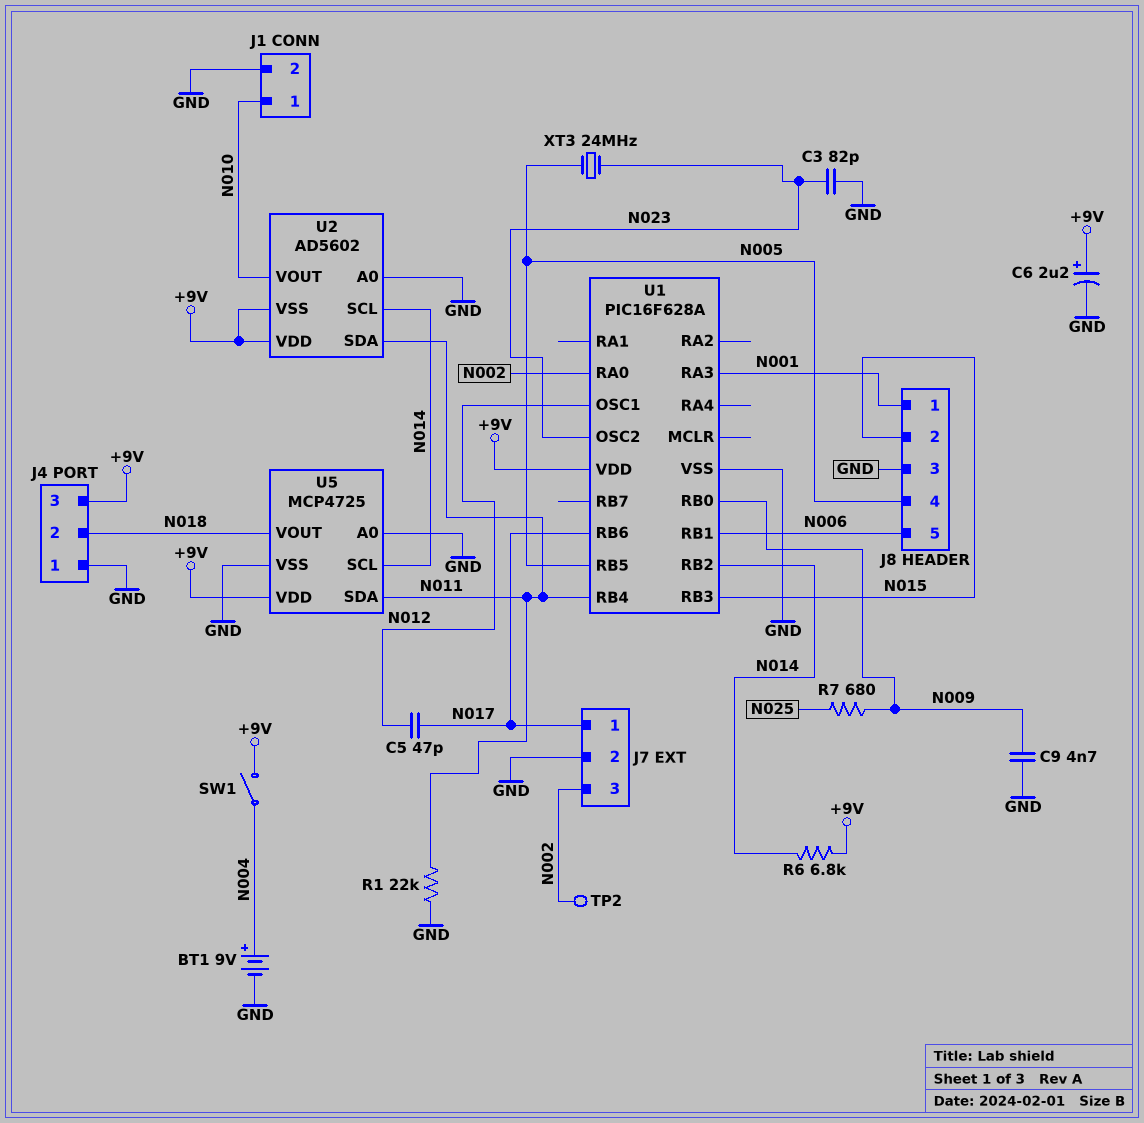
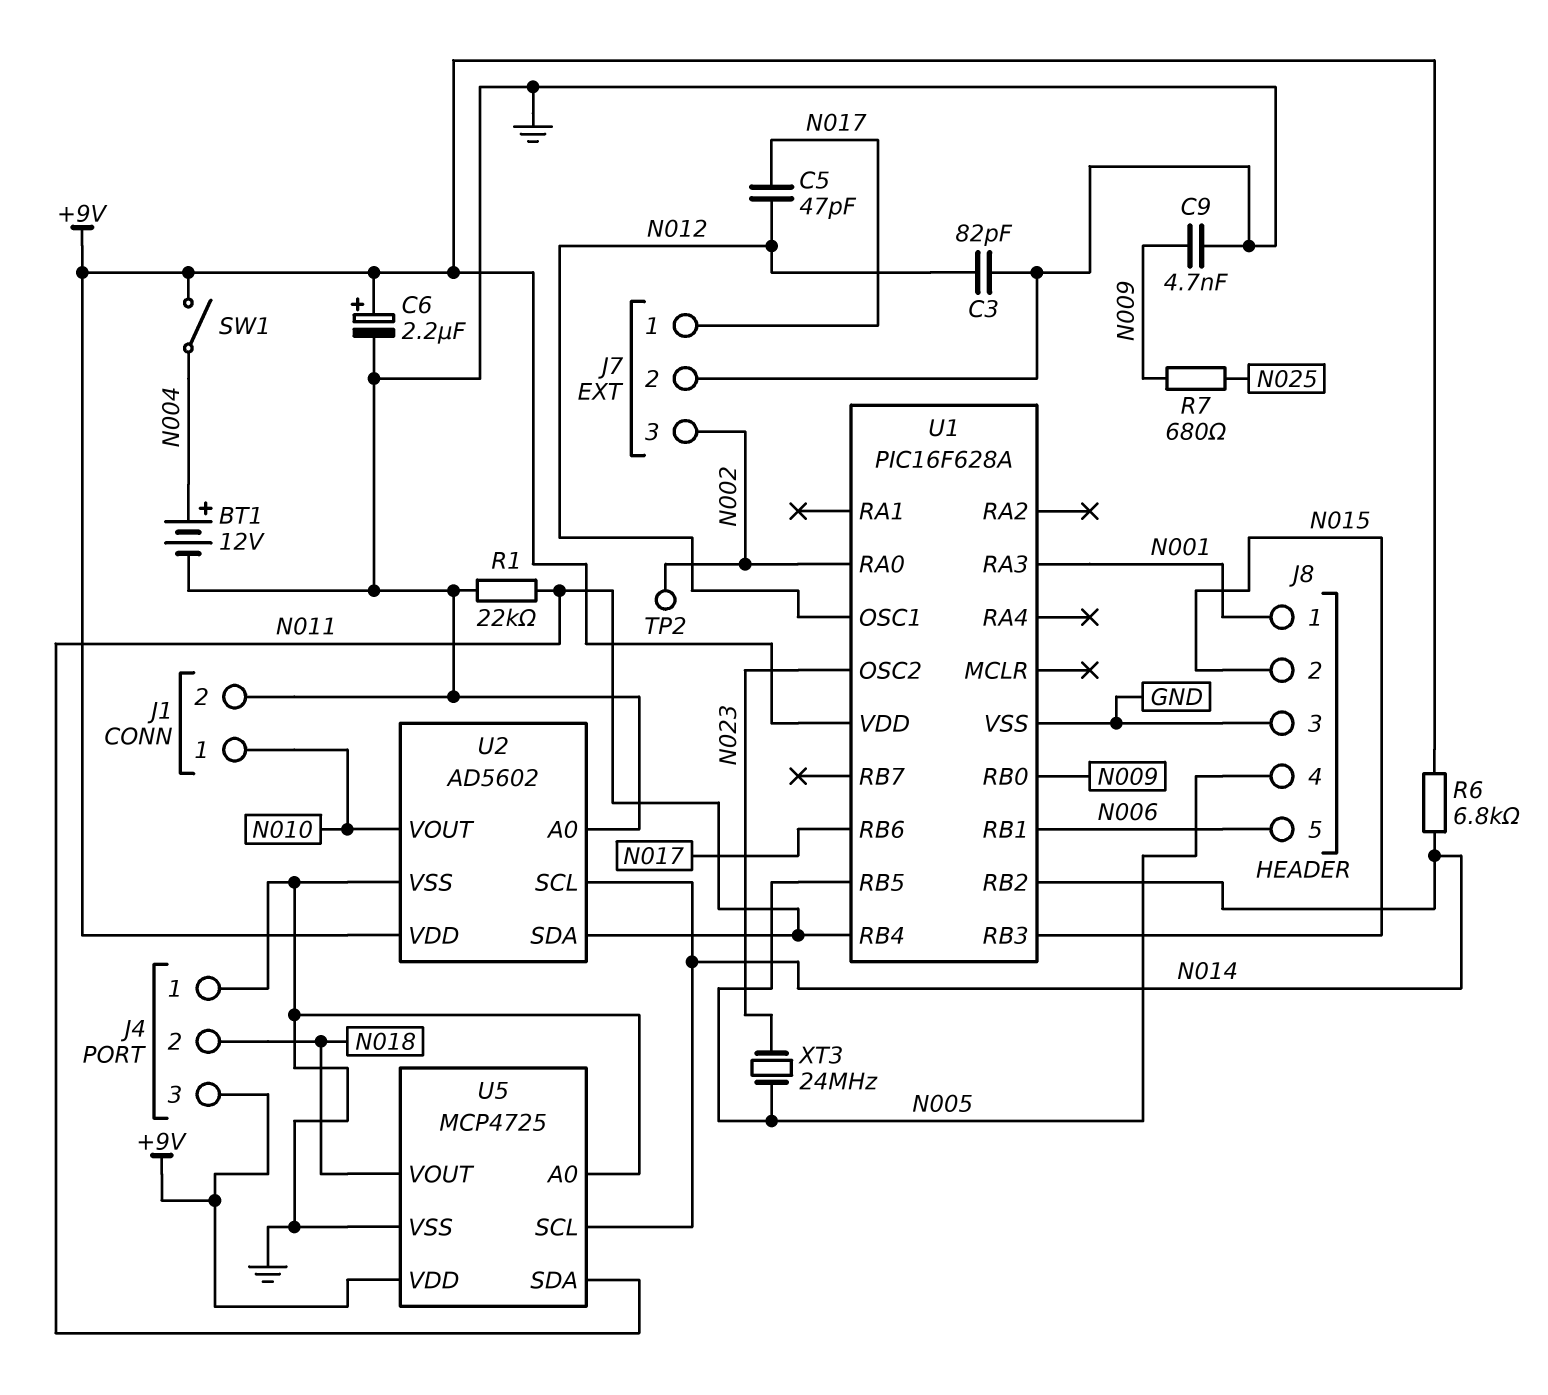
BT1: 9V (plus N004, minus GND) -> 12V (plus N004, minus GND)
C3: 82pF (GND, N023) -> 82pF (GND, N012)
U2 pin VSS: +9V -> GND

